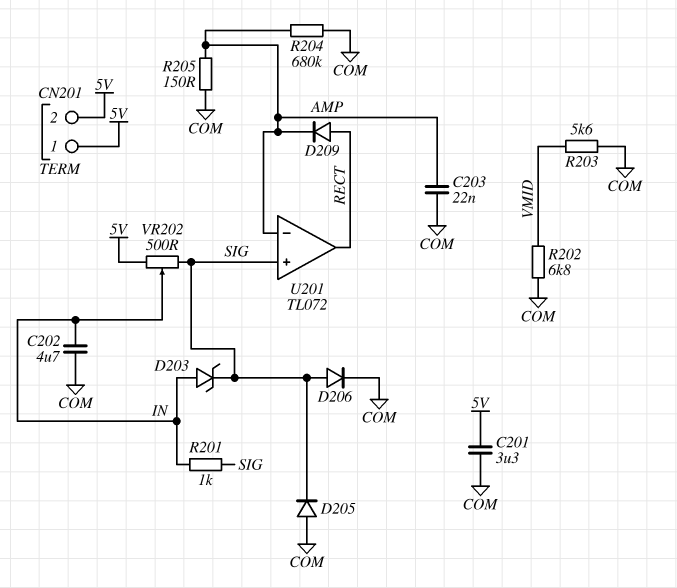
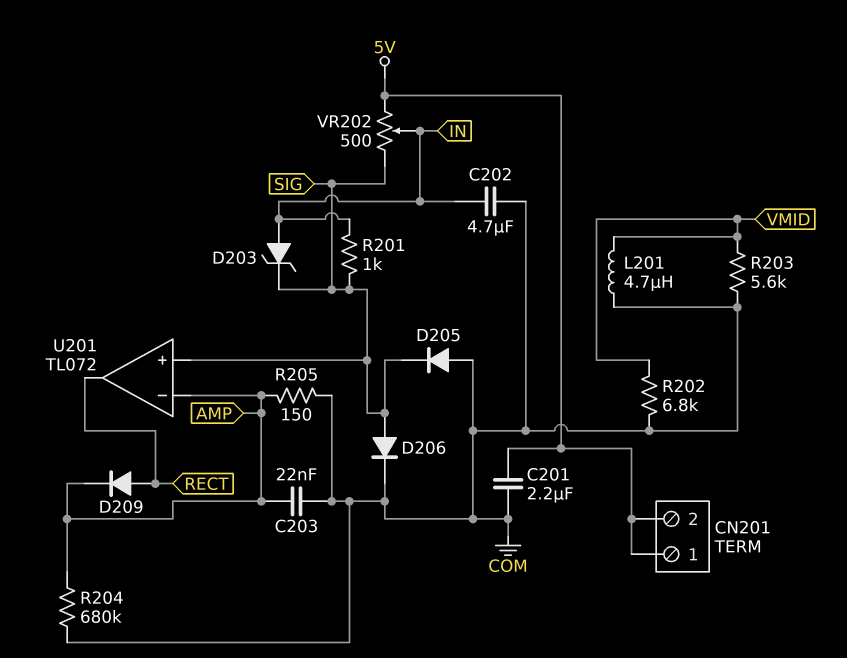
C201: 3.3uF (5V, COM) -> 2.2uF (5V, COM)
L201: none -> 4.7uH (COM, VMID)

